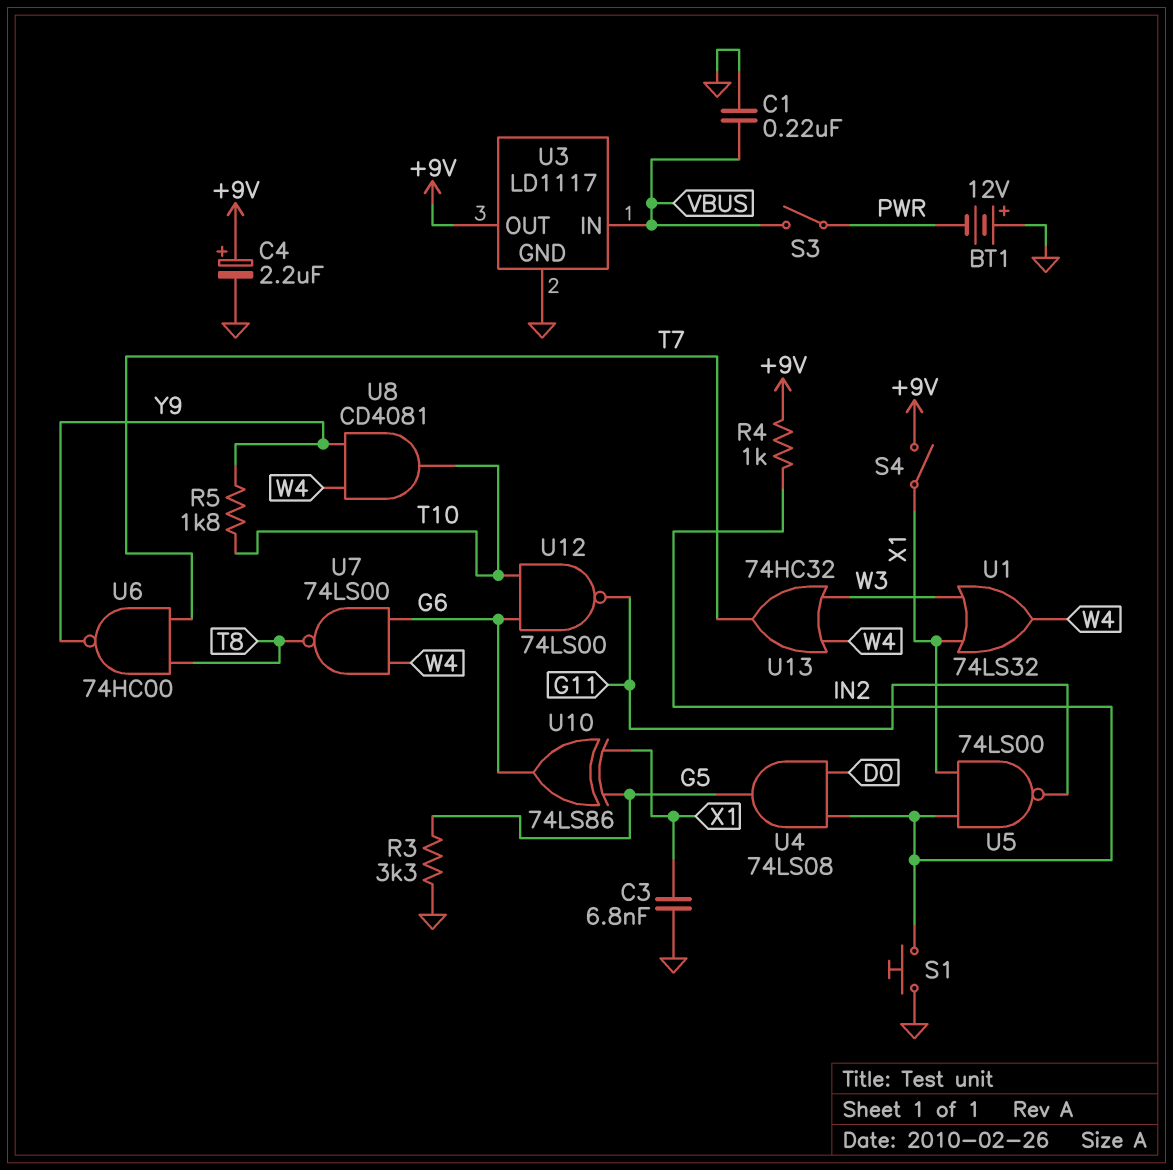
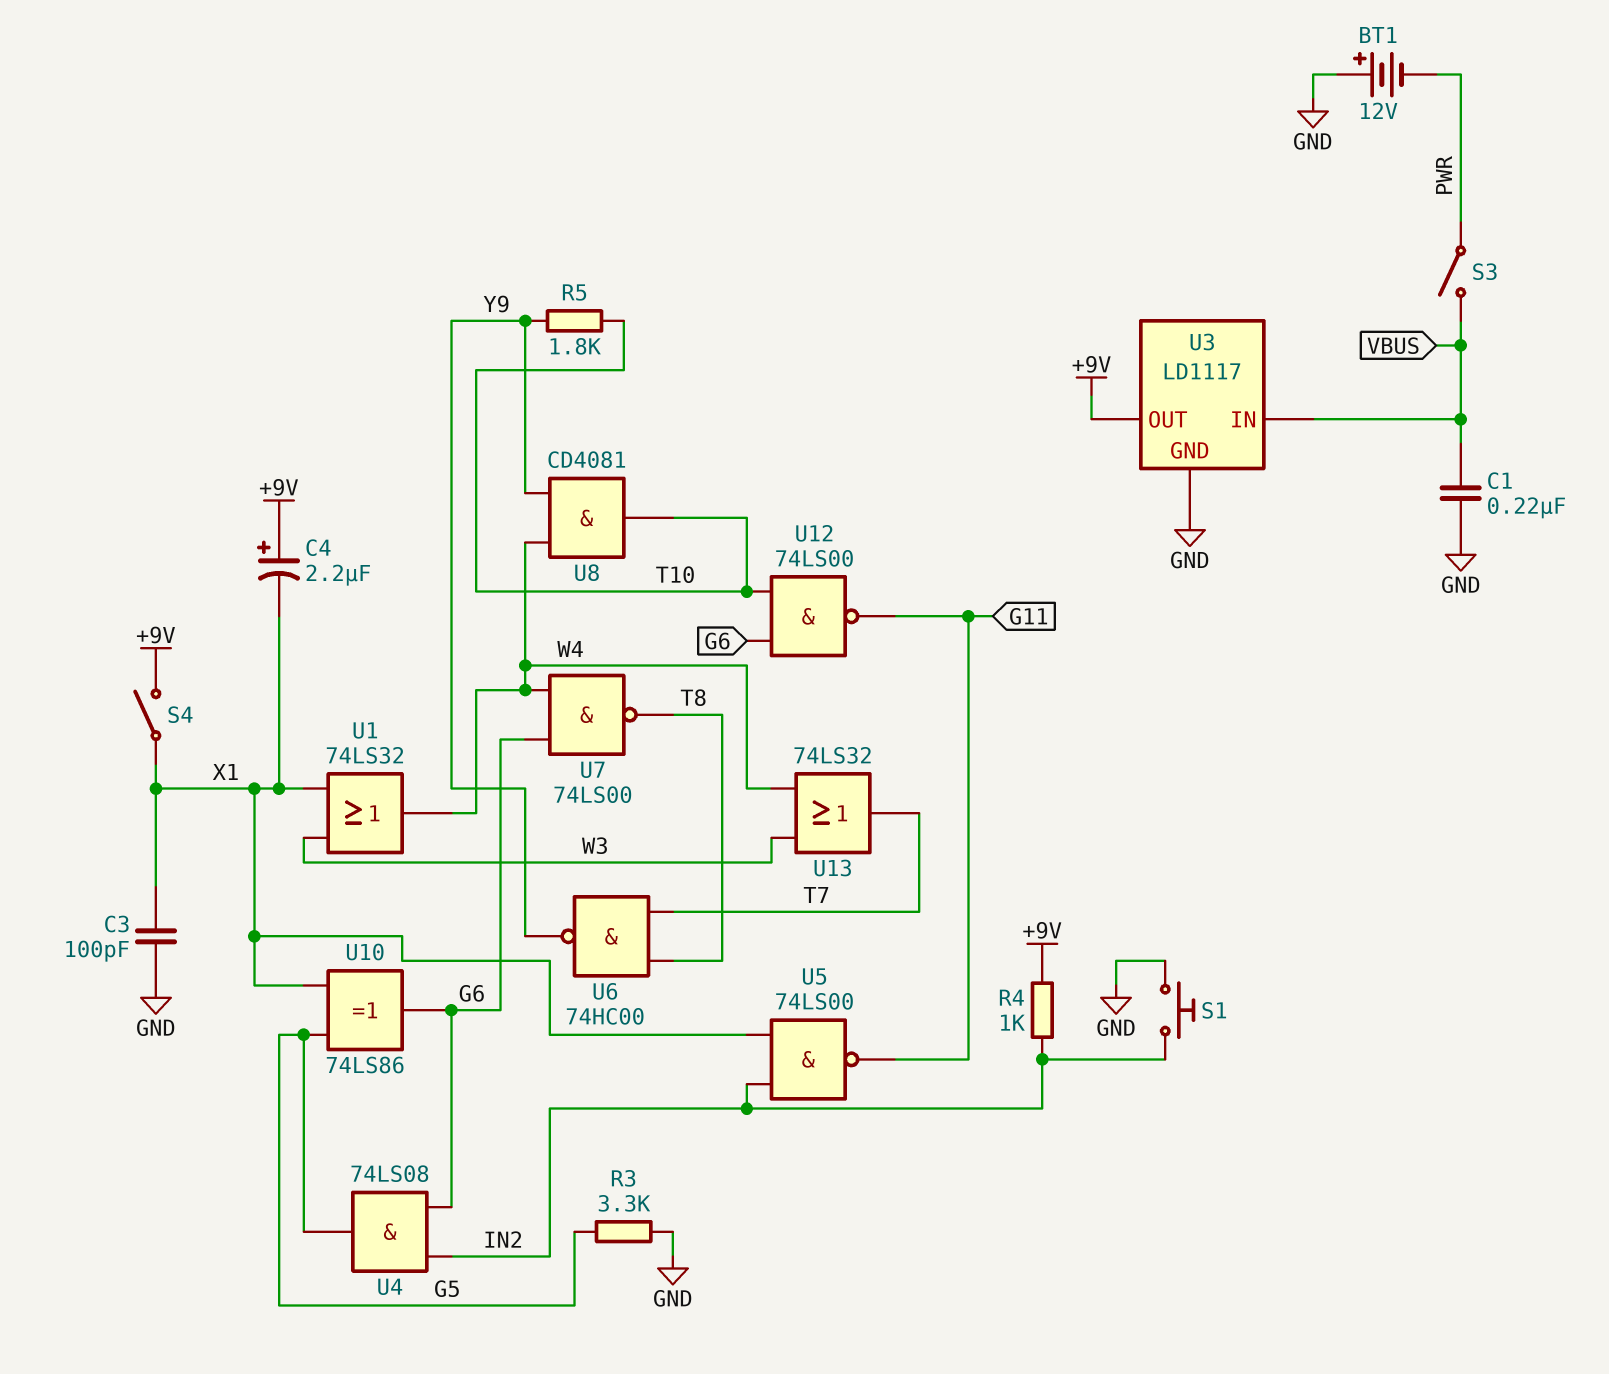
C3: 6.8nF (GND, X1) -> 100pF (GND, X1)
C4: 2.2uF (plus +9V, minus GND) -> 2.2uF (plus +9V, minus X1)
U4: AND 74LS08 (in D0, in IN2, out G5) -> AND 74LS08 (in G6, in IN2, out G5)
U13: OR 74HC32 (in W3, in W4, out T7) -> OR 74LS32 (in W3, in W4, out T7)

